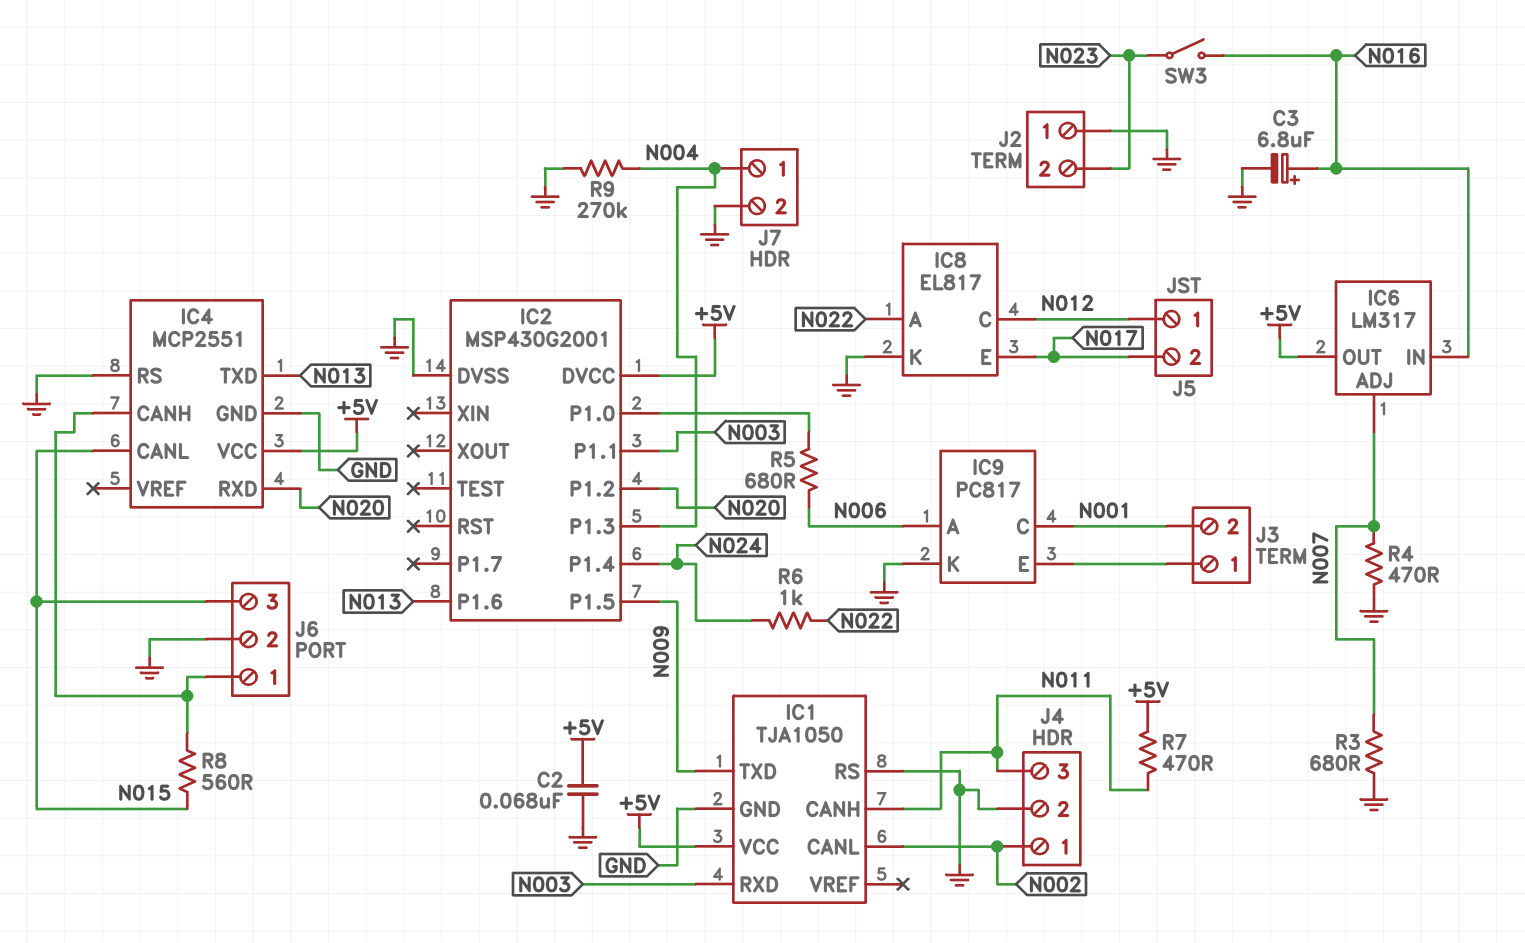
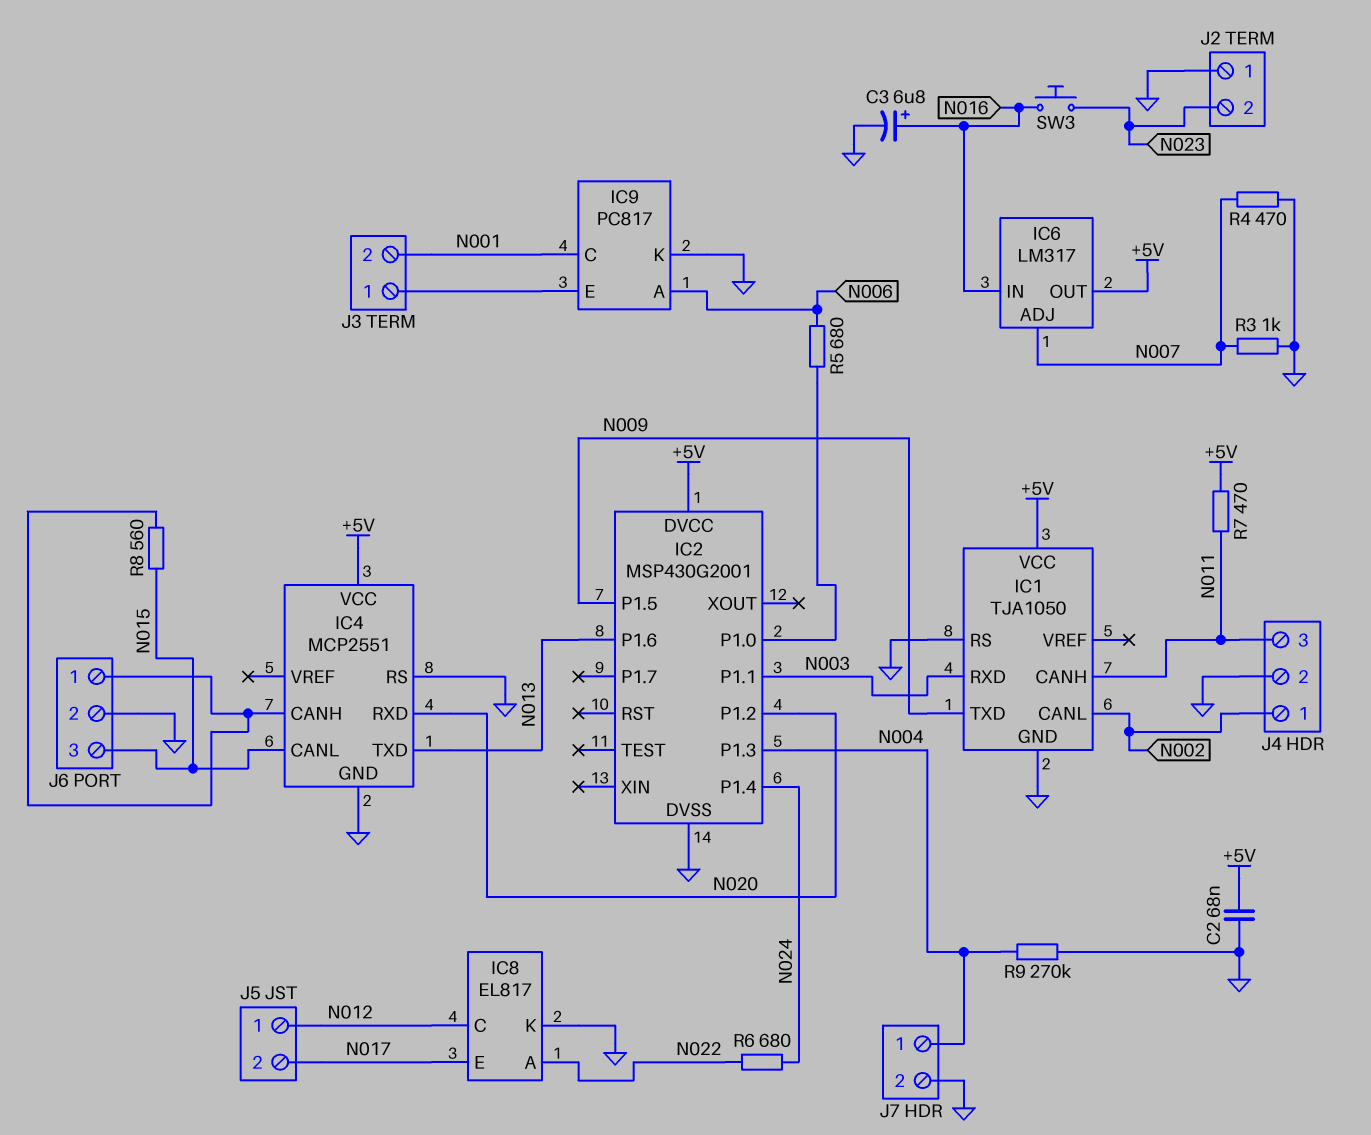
R3: 680 (GND, N007) -> 1k (GND, N007)
R6: 1k (N022, N024) -> 680 (N022, N024)
SW3: switch (N016, N023) -> button (N016, N023)

